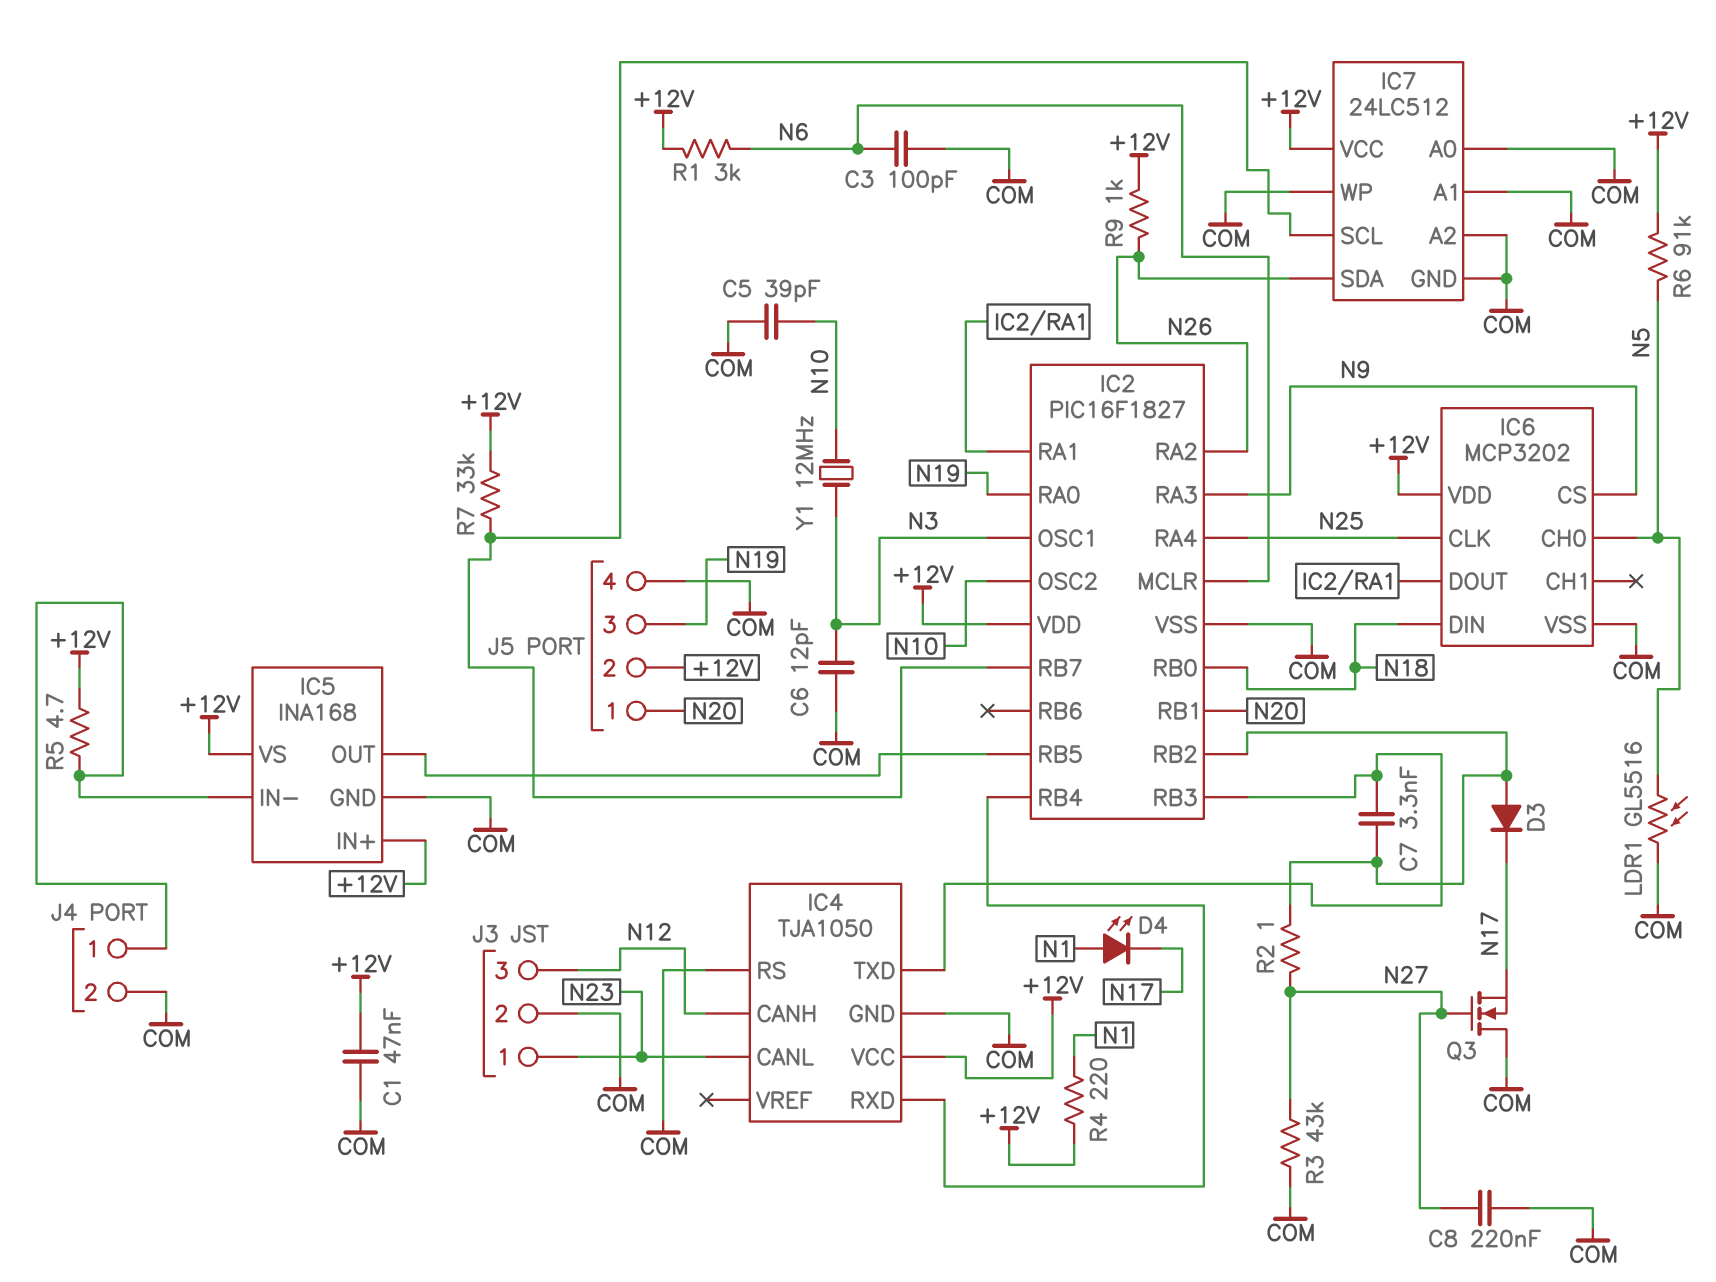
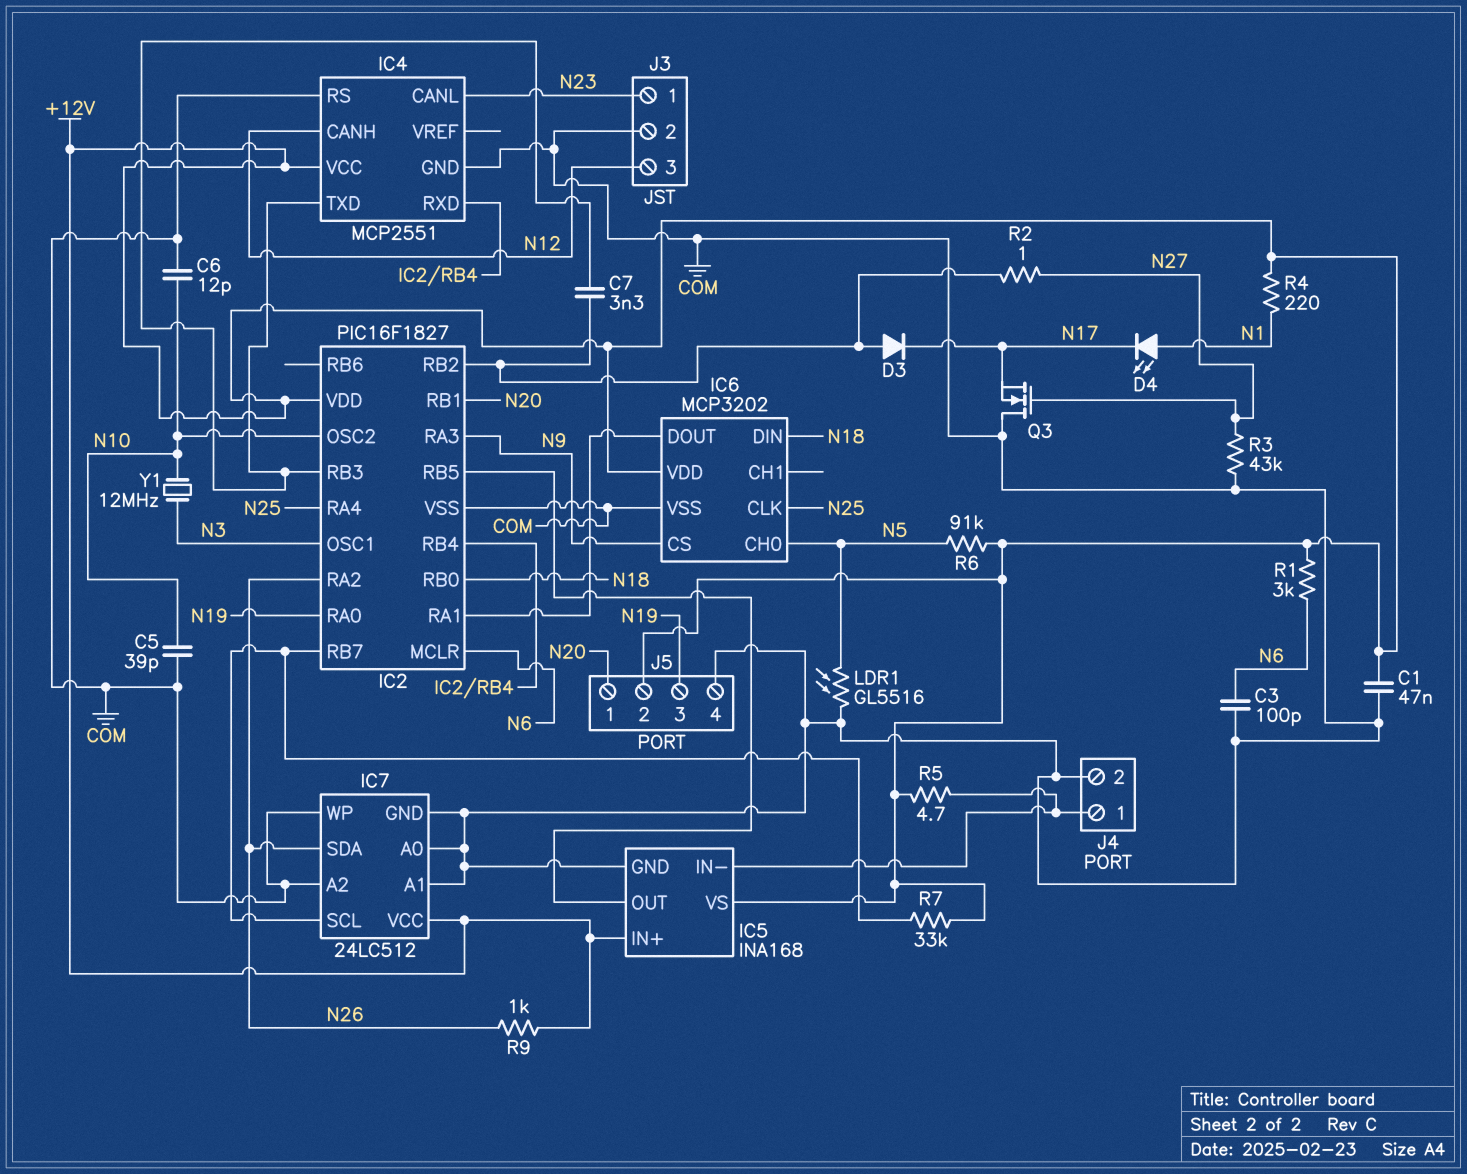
C6: 12pF (COM, N3) -> 12pF (COM, N10)
C8: 220nF (COM, N27) -> none
IC4: TJA1050 -> MCP2551

